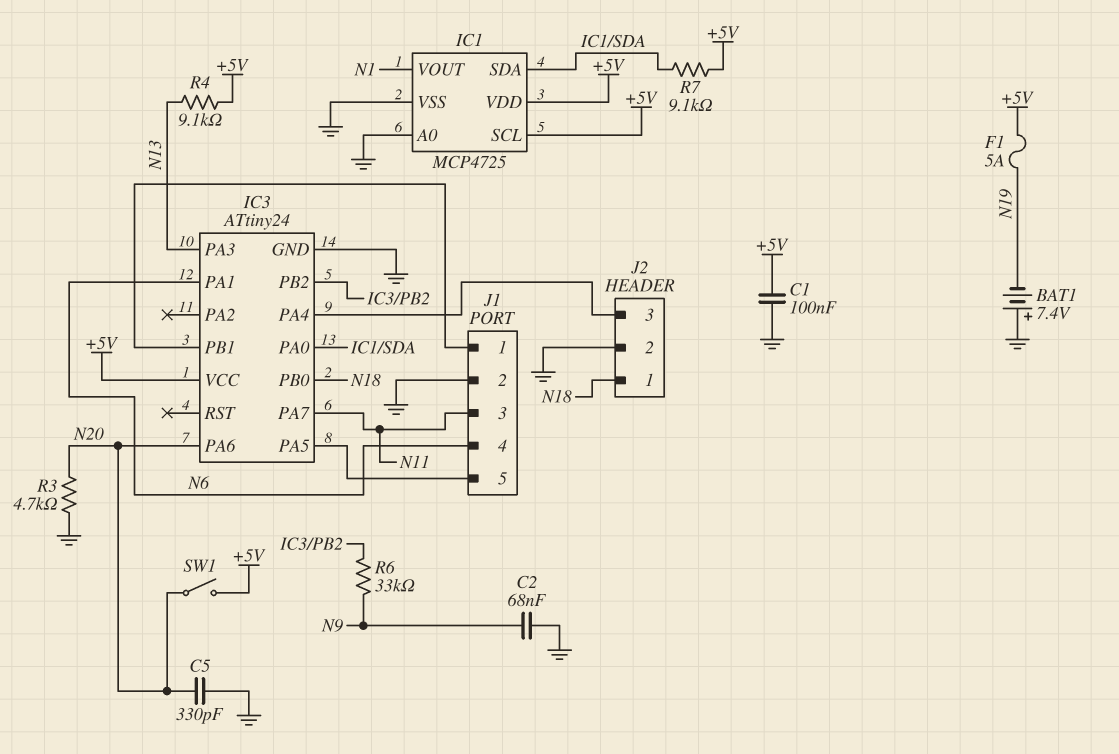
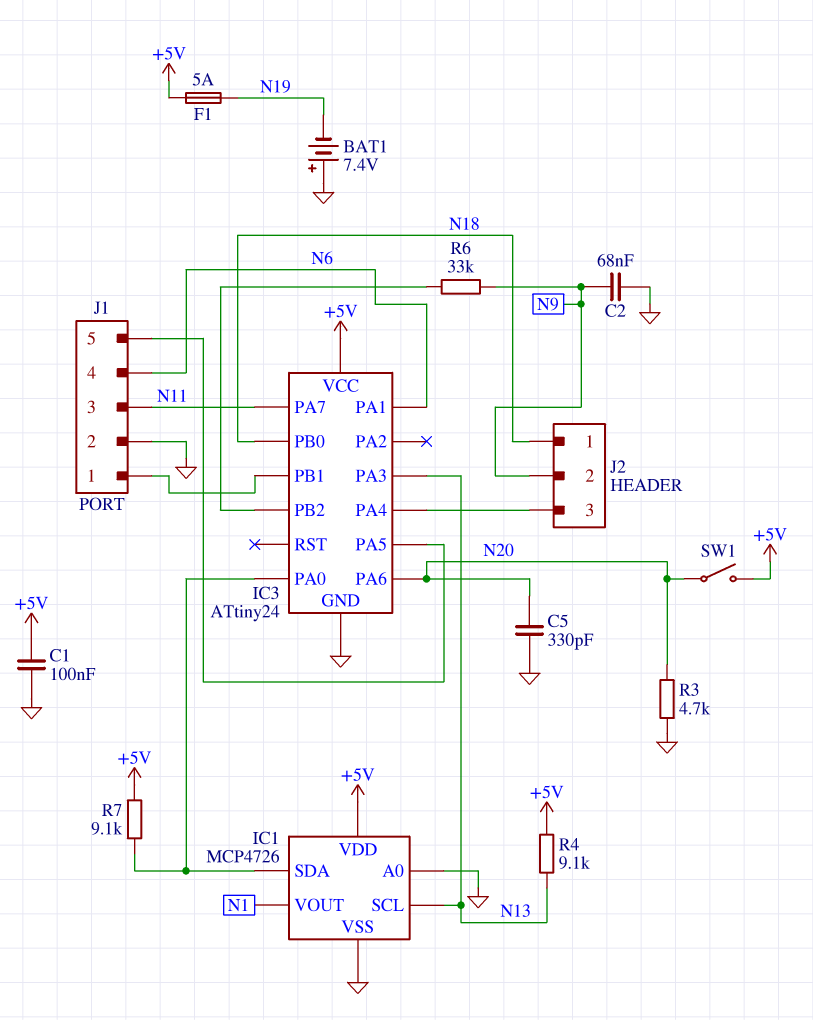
IC1: MCP4725 -> MCP4726
IC1 pin SCL: +5V -> N13
J2 pin 2: GND -> N9

